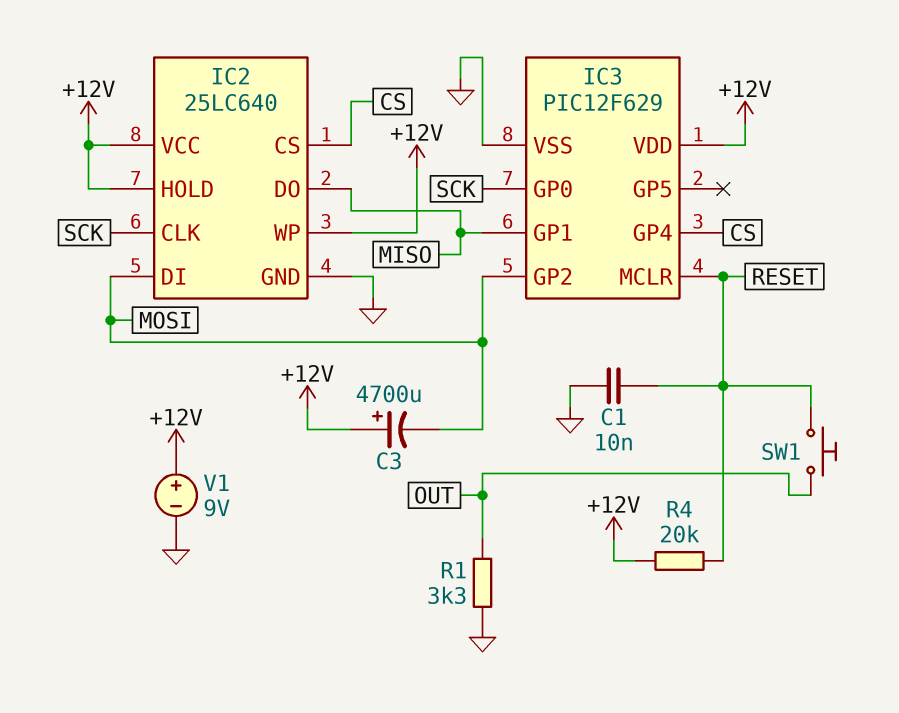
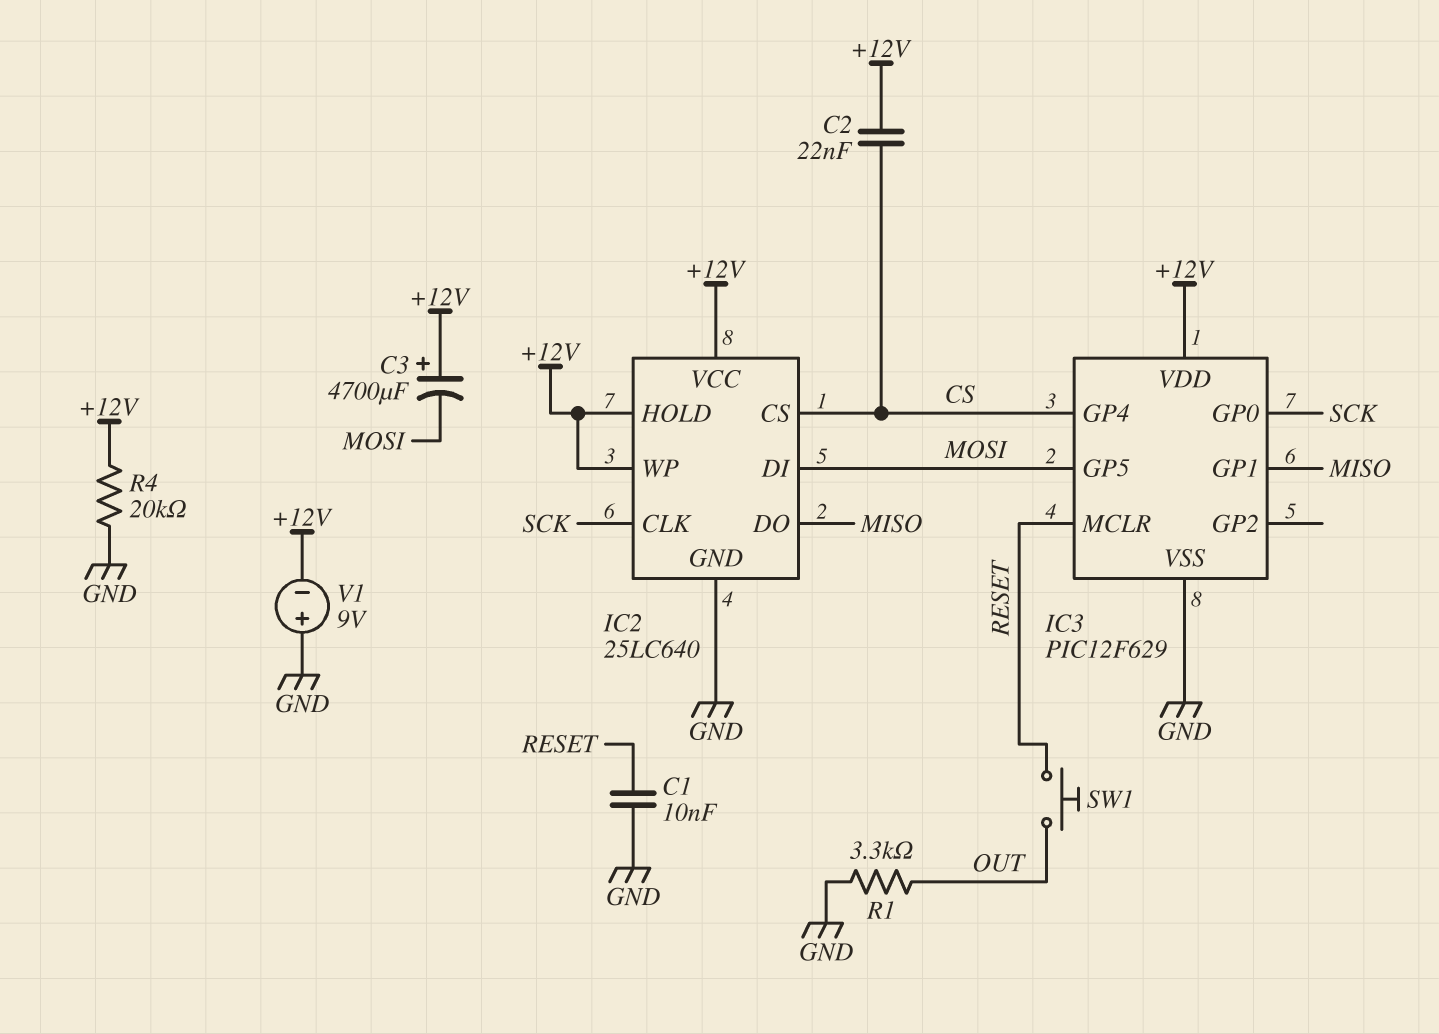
C2: none -> 22nF (+12V, CS)
IC3 pin GP2: MOSI -> none
IC3 pin GP5: none -> MOSI
R4: 20k (+12V, RESET) -> 20k (+12V, GND)
V1: 9V (plus +12V, minus GND) -> 9V (plus GND, minus +12V)

